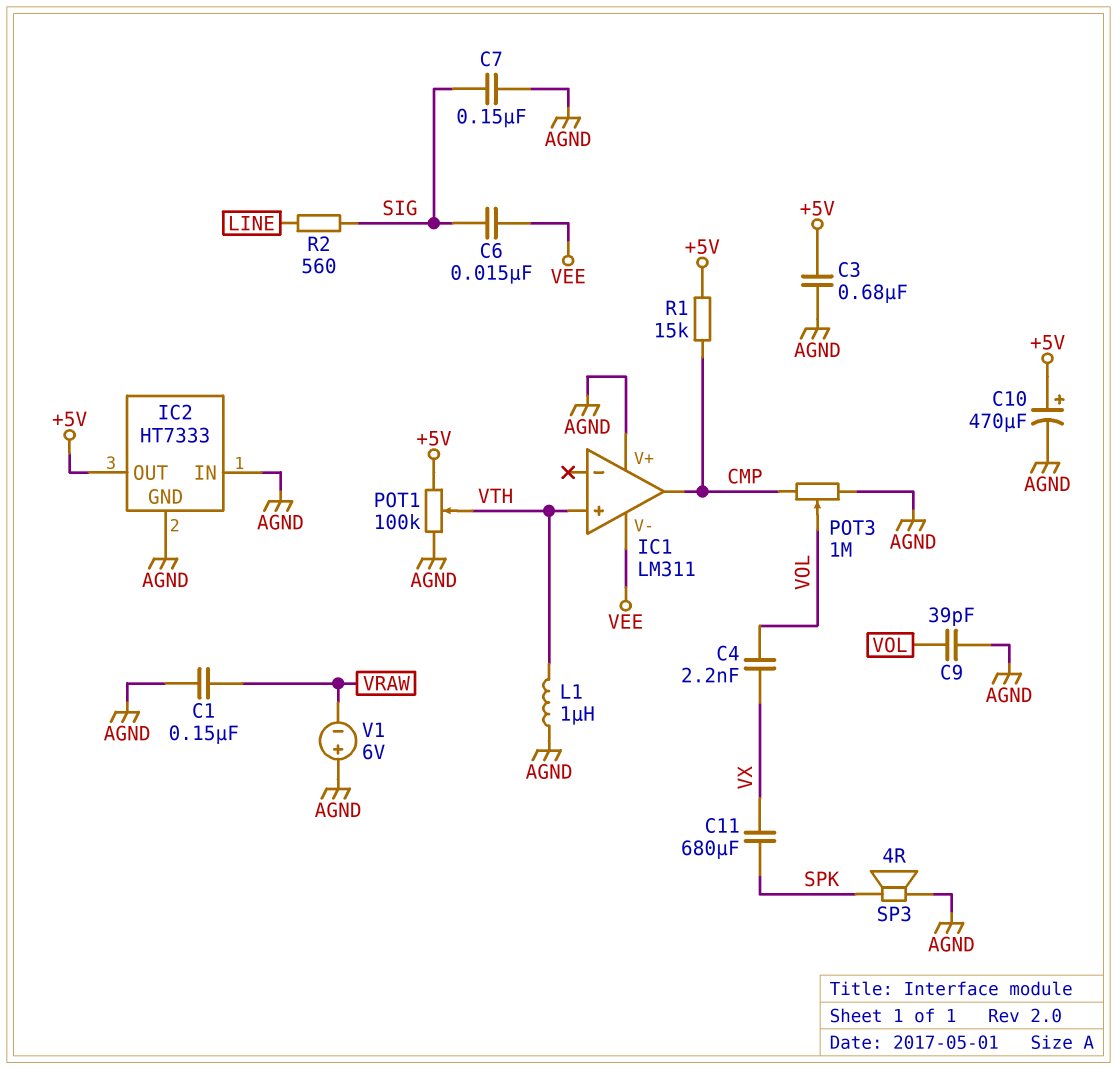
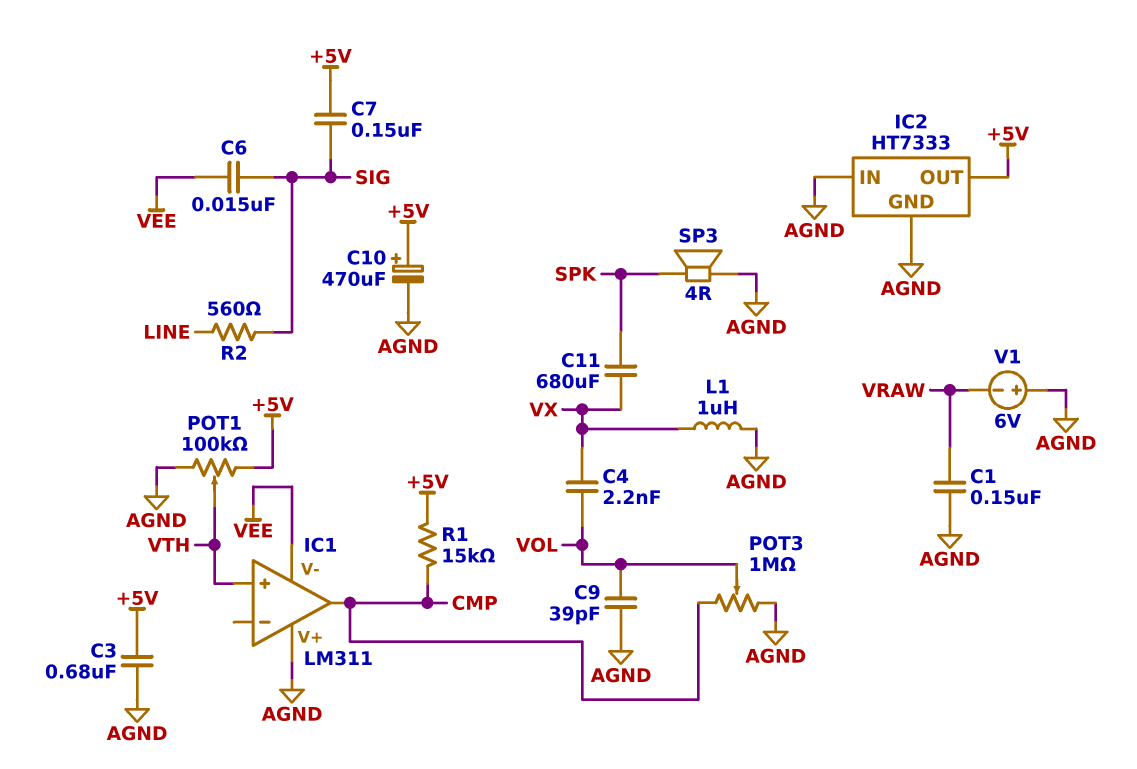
C7: 150nF (AGND, SIG) -> 150nF (+5V, SIG)
L1: 1uH (AGND, VTH) -> 1uH (AGND, VX)

